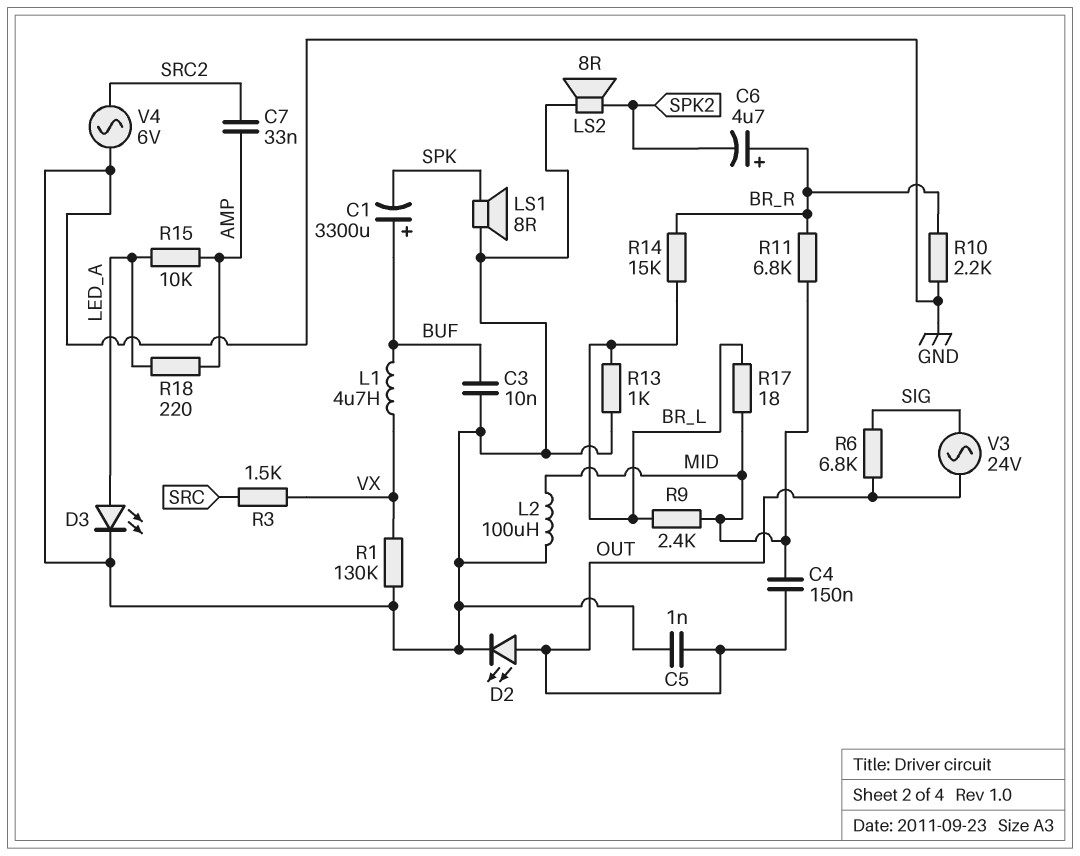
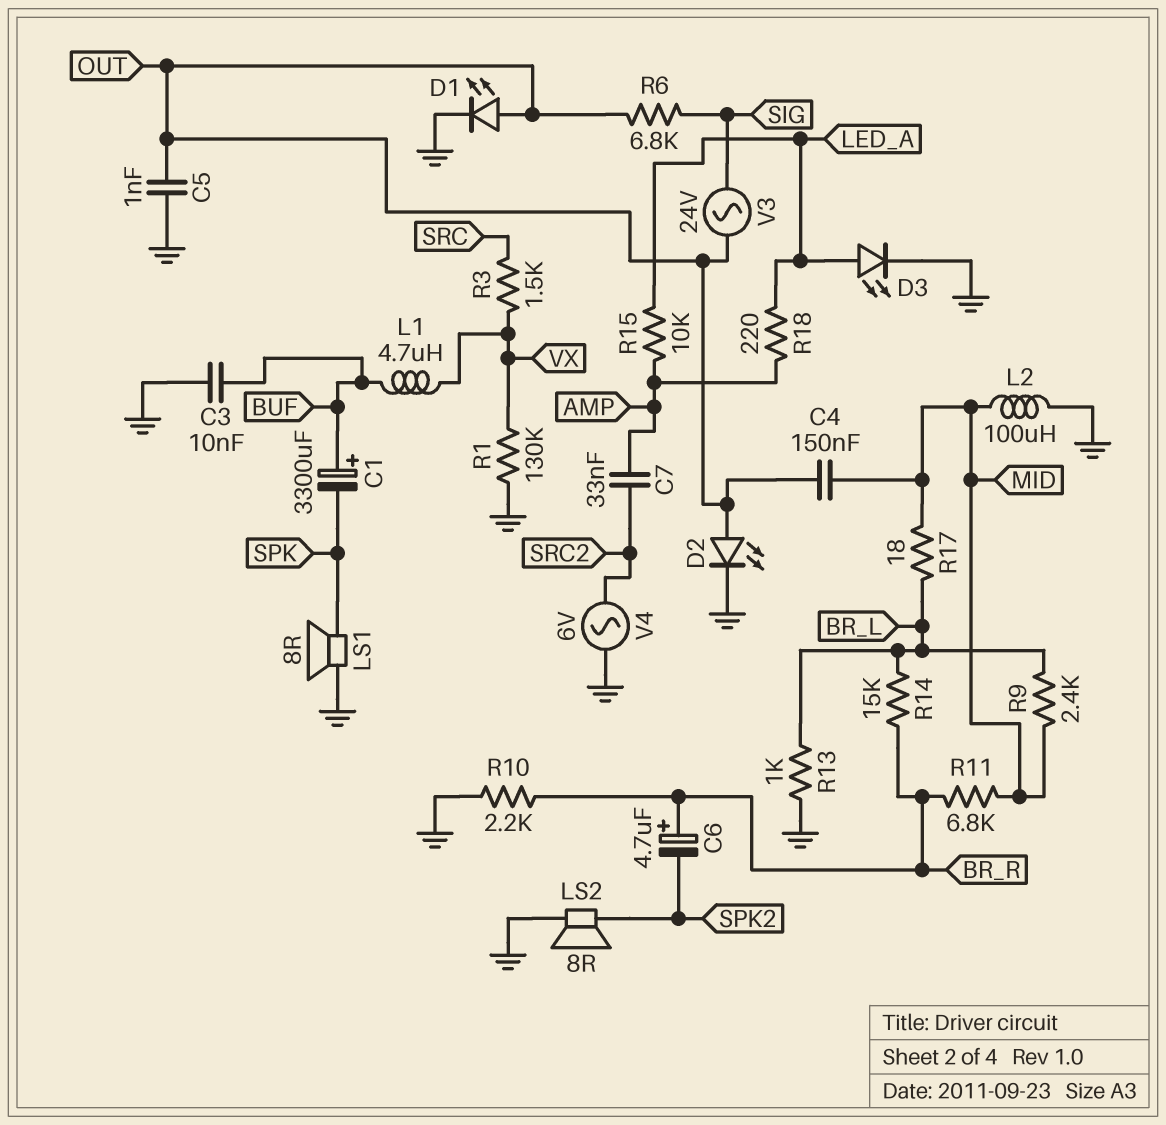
D1: none -> LED (A OUT, K GND)

